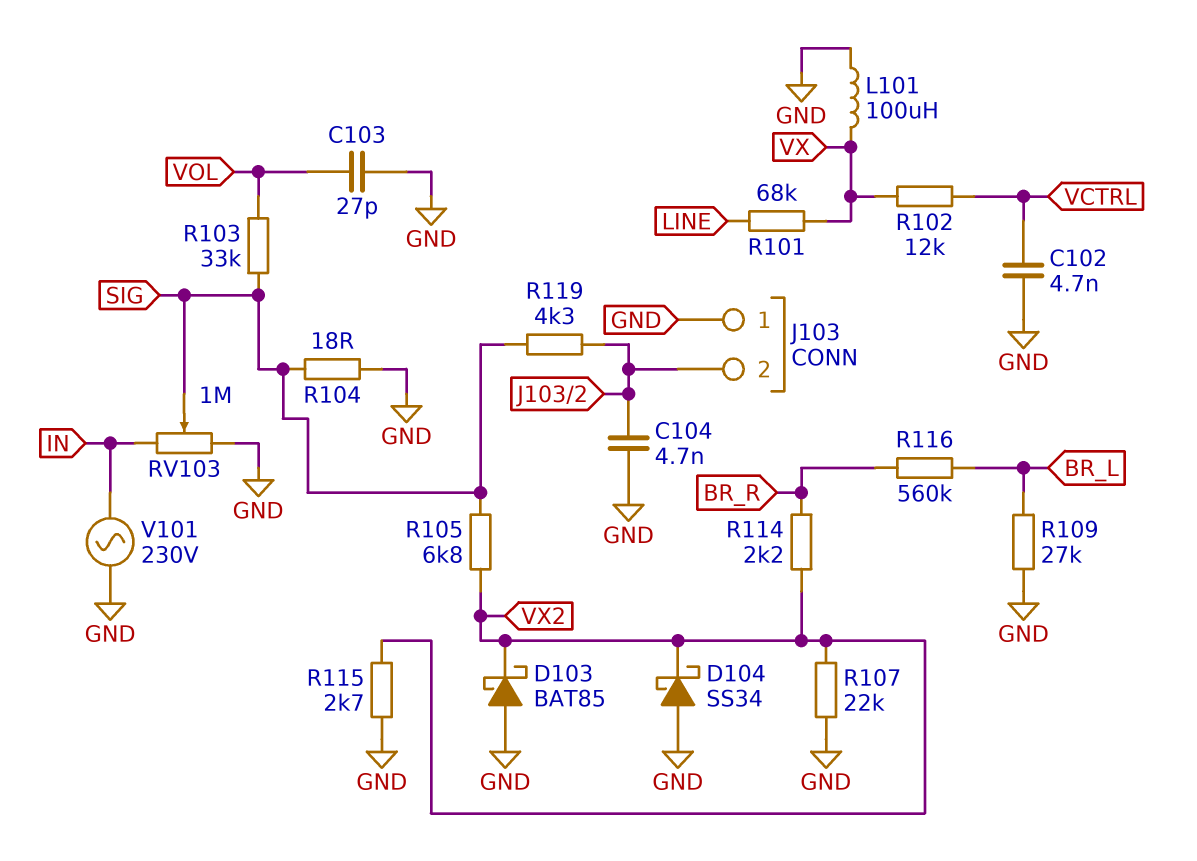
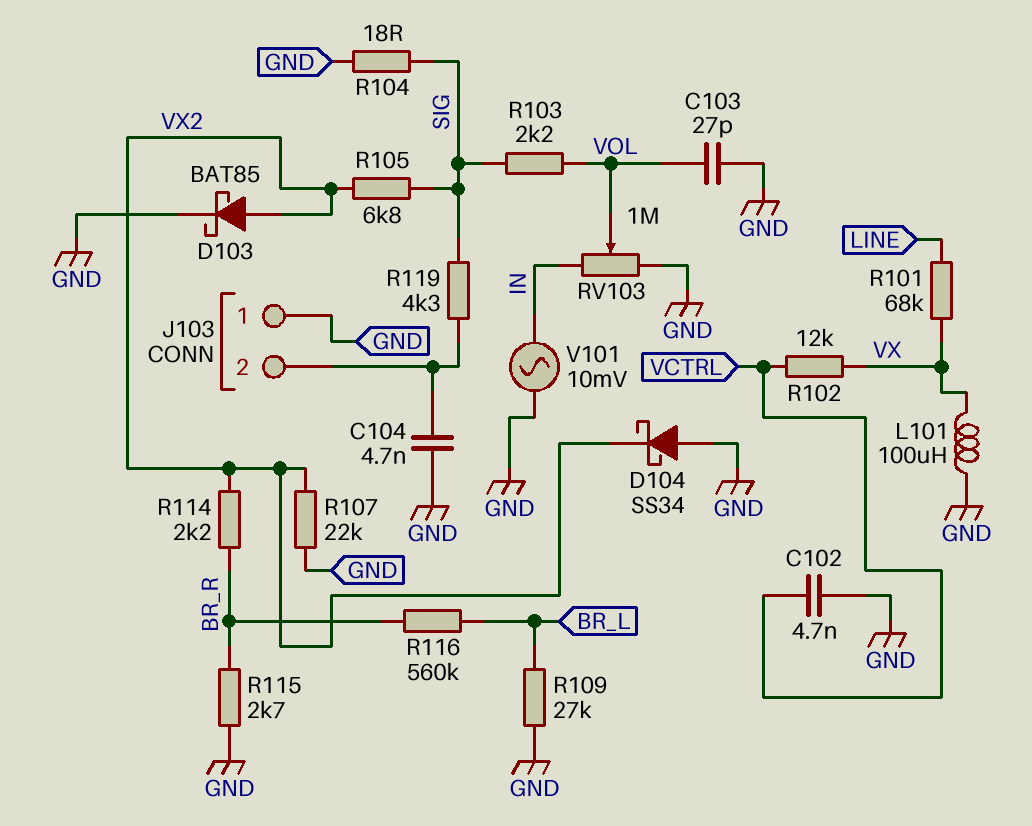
D103: schottky BAT85 (A GND, K VX2) -> schottky BAT85 (A VX2, K GND)
R103: 33k (SIG, VOL) -> 2.2k (SIG, VOL)
R115: 2.7k (GND, VX2) -> 2.7k (BR_R, GND)
RV103: 1M (GND, IN, wiper SIG) -> 1M (GND, IN, wiper VOL)
V101: AC 230V (GND, IN) -> AC 10mV (GND, IN)

